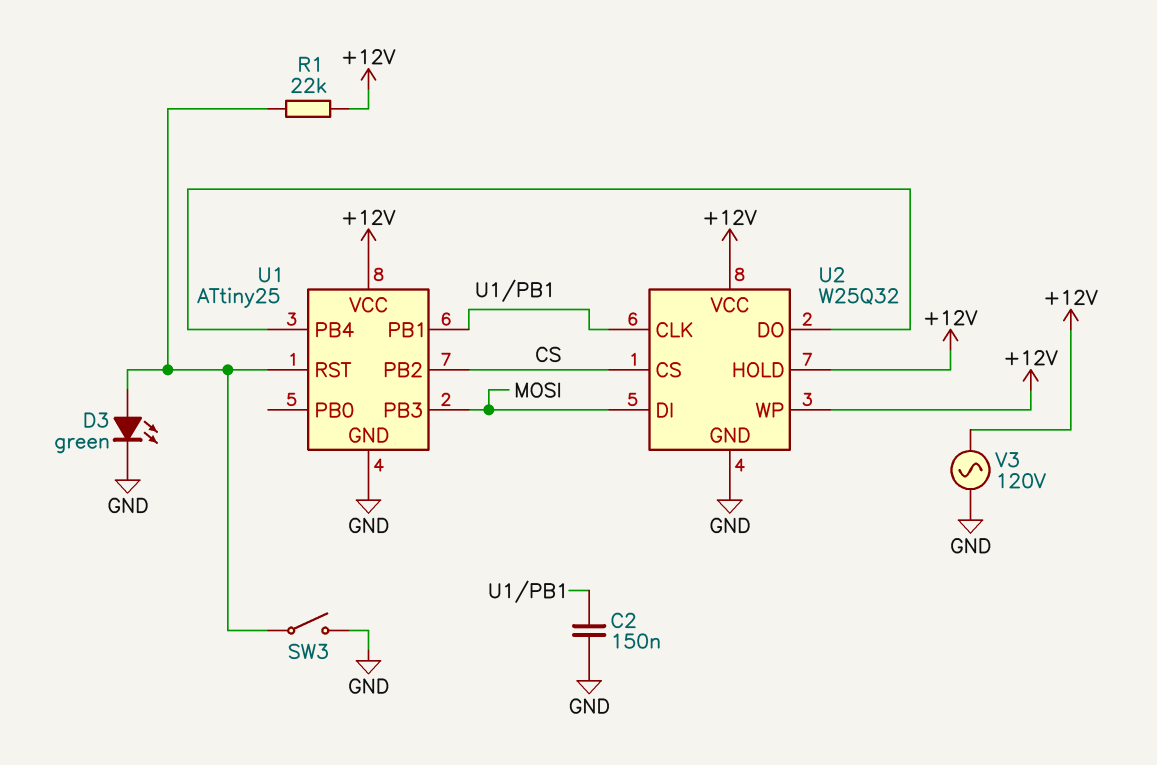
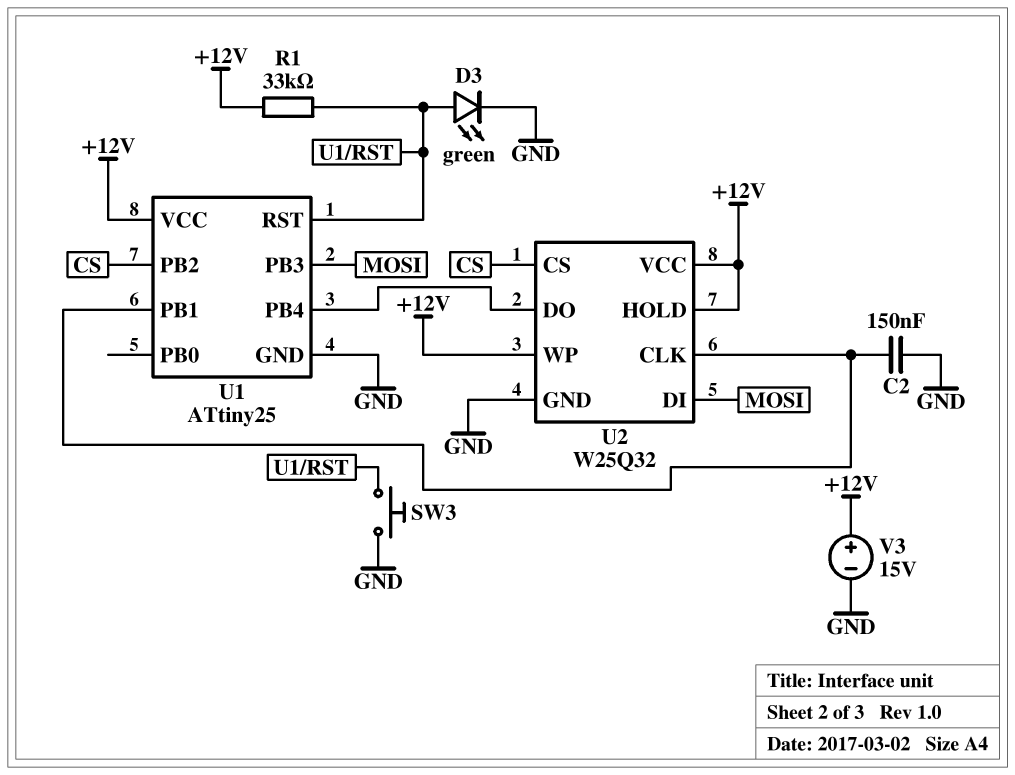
R1: 22k (+12V, U1/RST) -> 33k (+12V, U1/RST)
SW3: switch (GND, U1/RST) -> button (GND, U1/RST)
V3: AC 120V (+12V, GND) -> 15V (plus +12V, minus GND)

